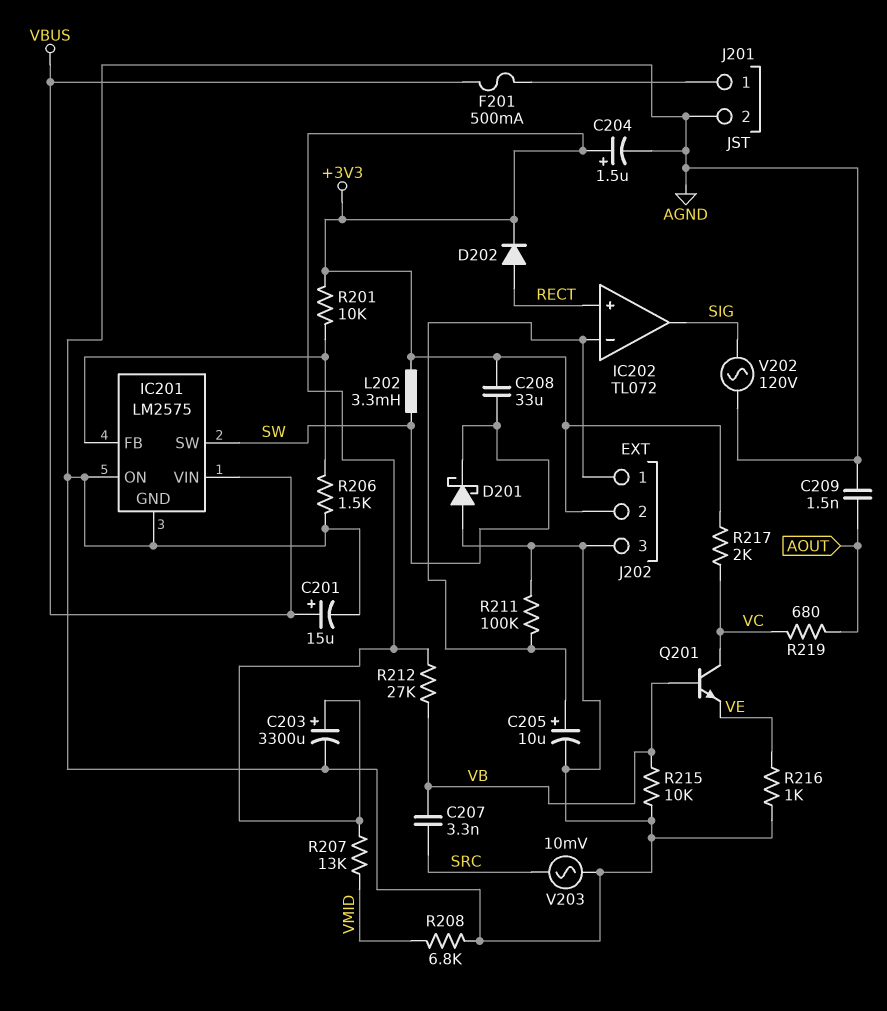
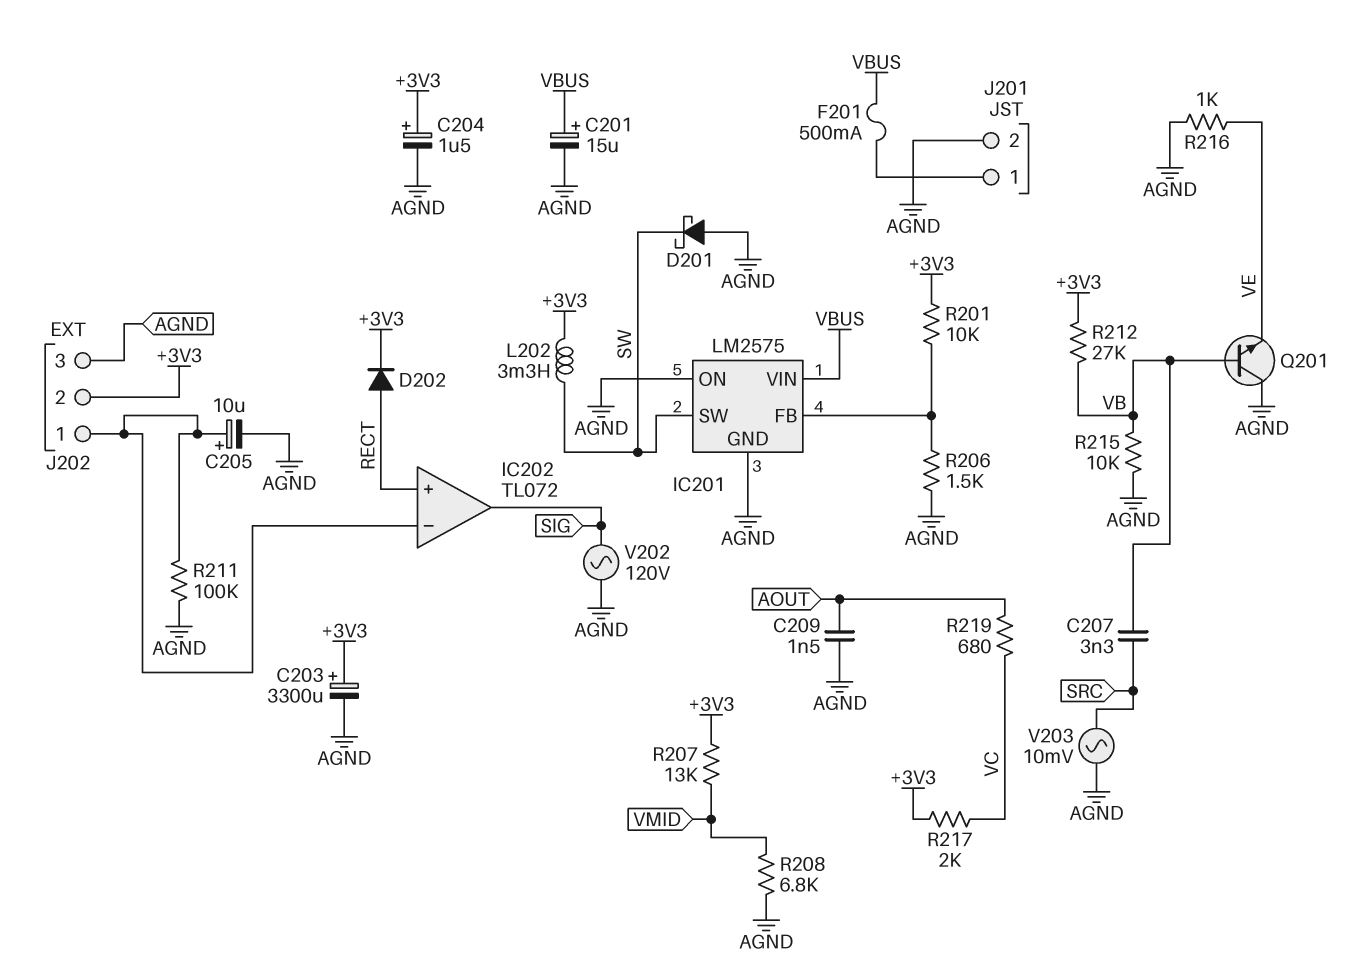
C208: 33uF (+3V3, SW) -> none
Q201: NPN (B VB, C VC, E VE) -> NPN (B VB, C AGND, E VE)

